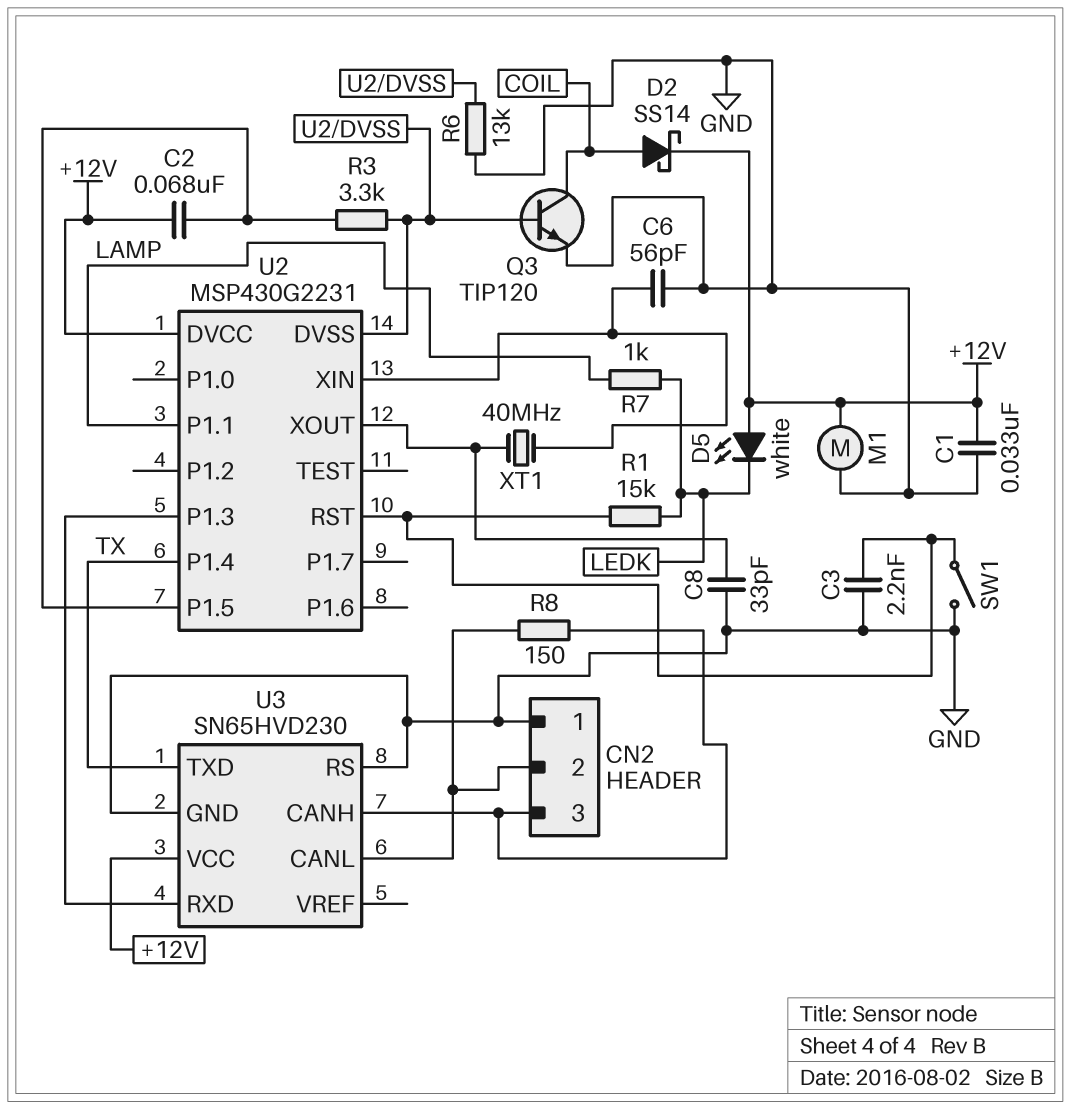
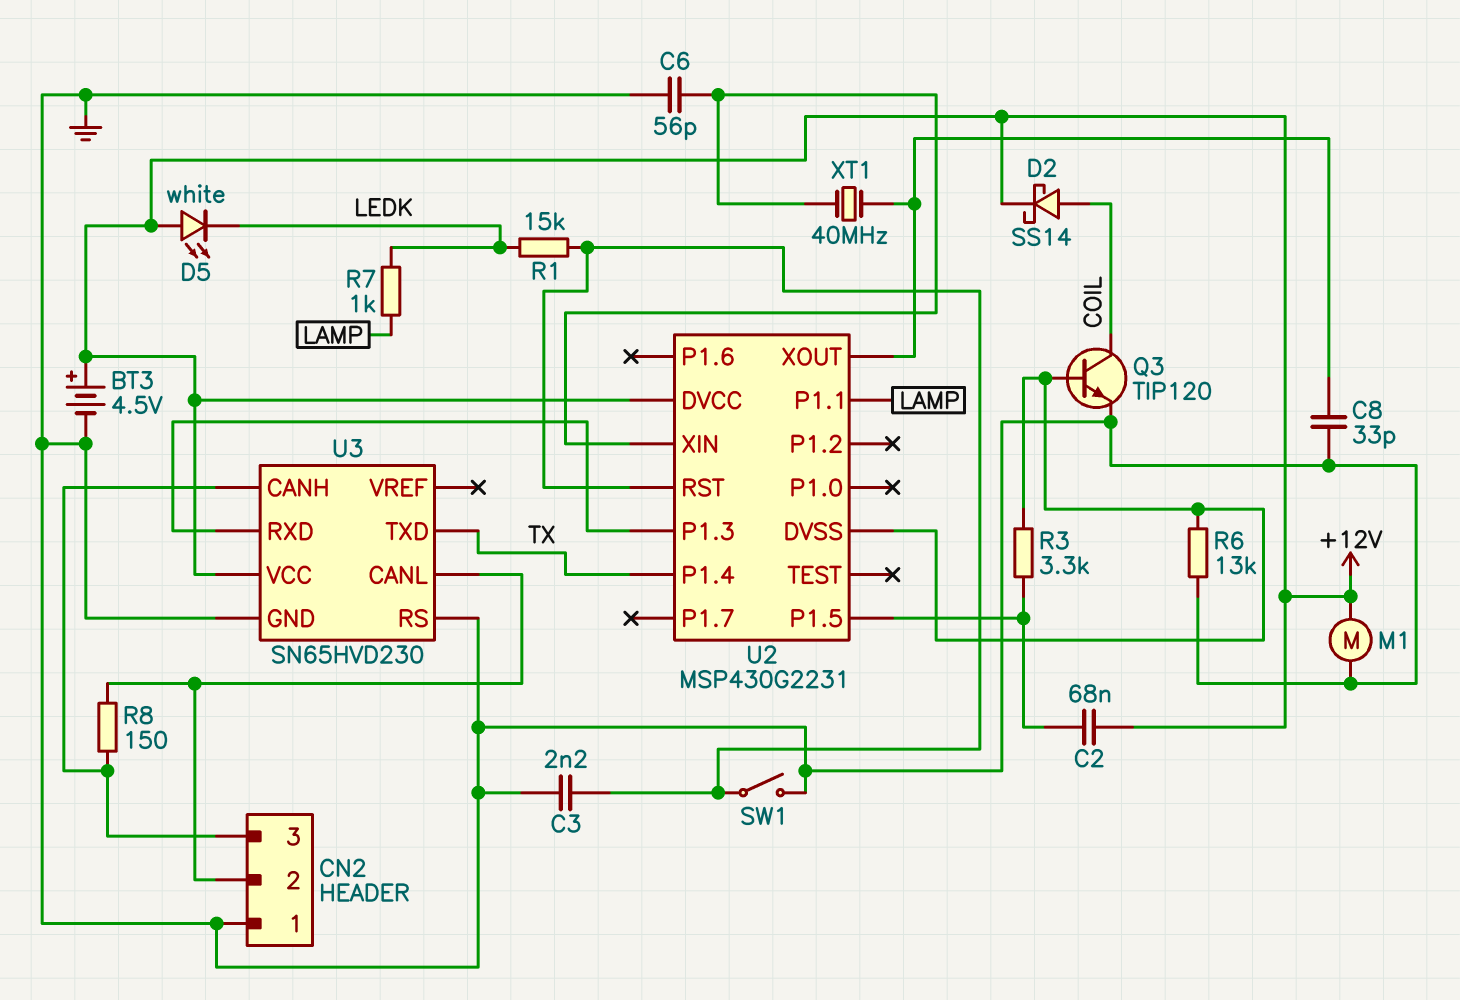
BT3: none -> 4.5V (plus +12V, minus GND)
C1: 33nF (+12V, GND) -> none

